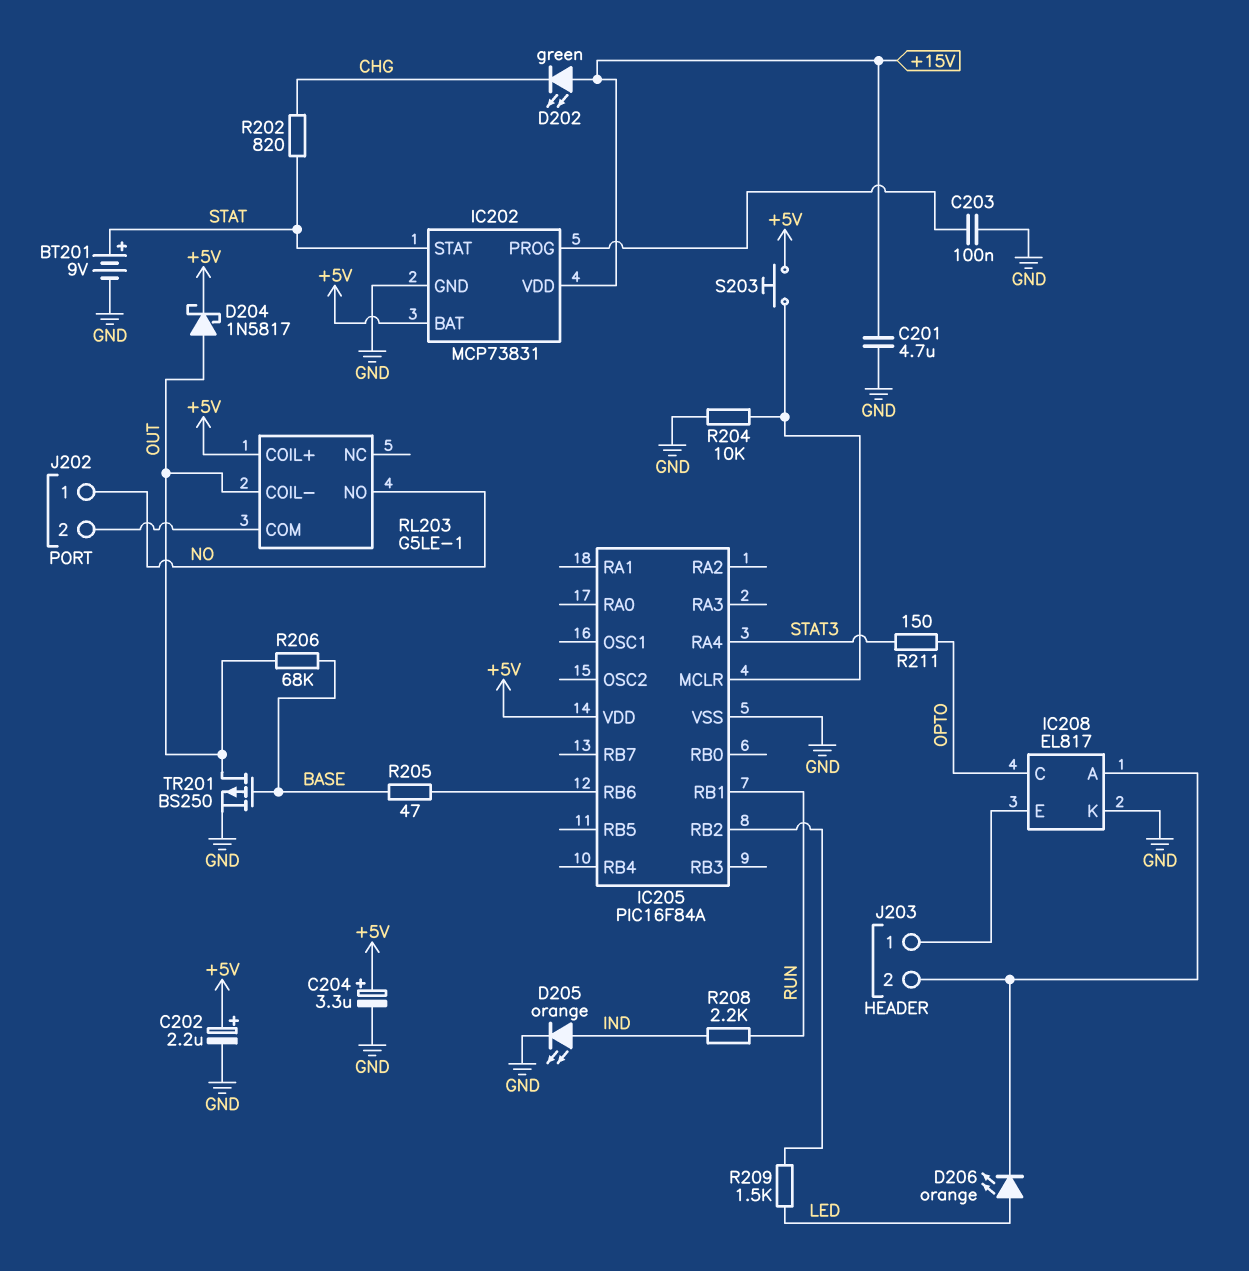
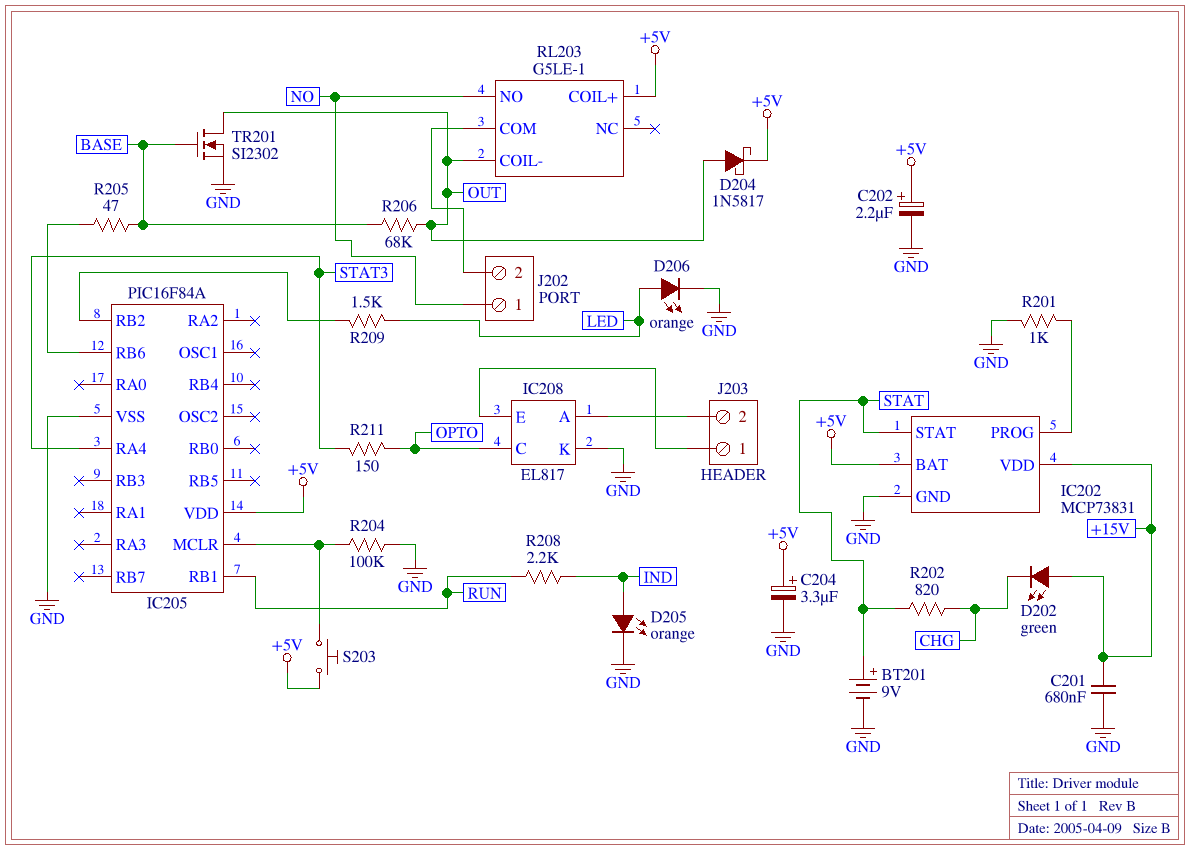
C201: 4.7uF (+15V, GND) -> 680nF (+15V, GND)
C203: 100nF (GND, IC202/PROG) -> none
D206: LED orange (A LED, K IC208/A) -> LED orange (A LED, K GND)
R201: none -> 1k (GND, IC202/PROG)
R204: 10k (GND, IC205/MCLR) -> 100k (GND, IC205/MCLR)
TR201: PMOS BS250 (G BASE, D OUT, S GND) -> NMOS SI2302 (G BASE, D OUT, S GND)

